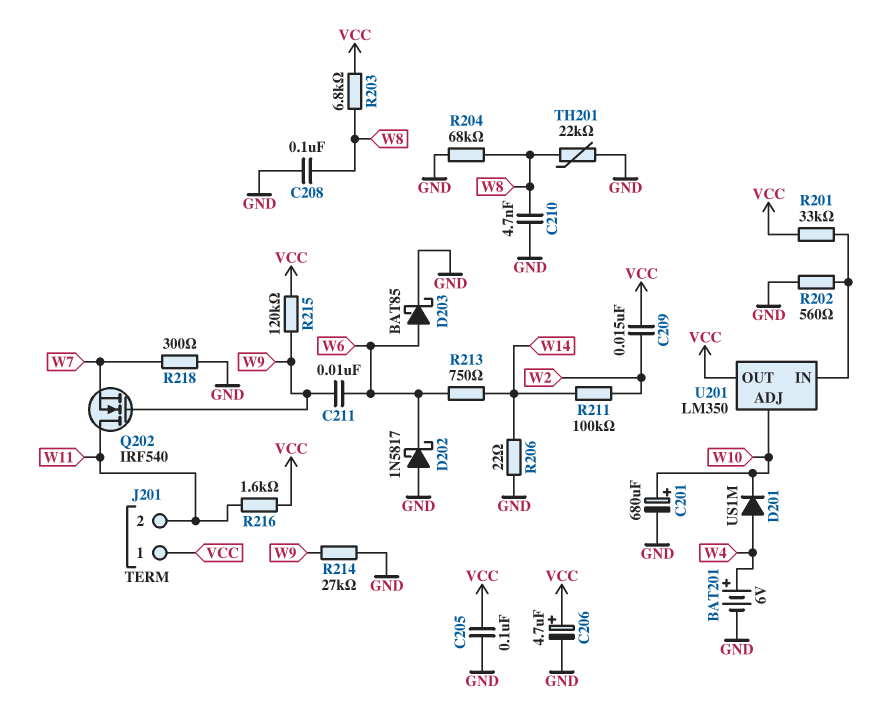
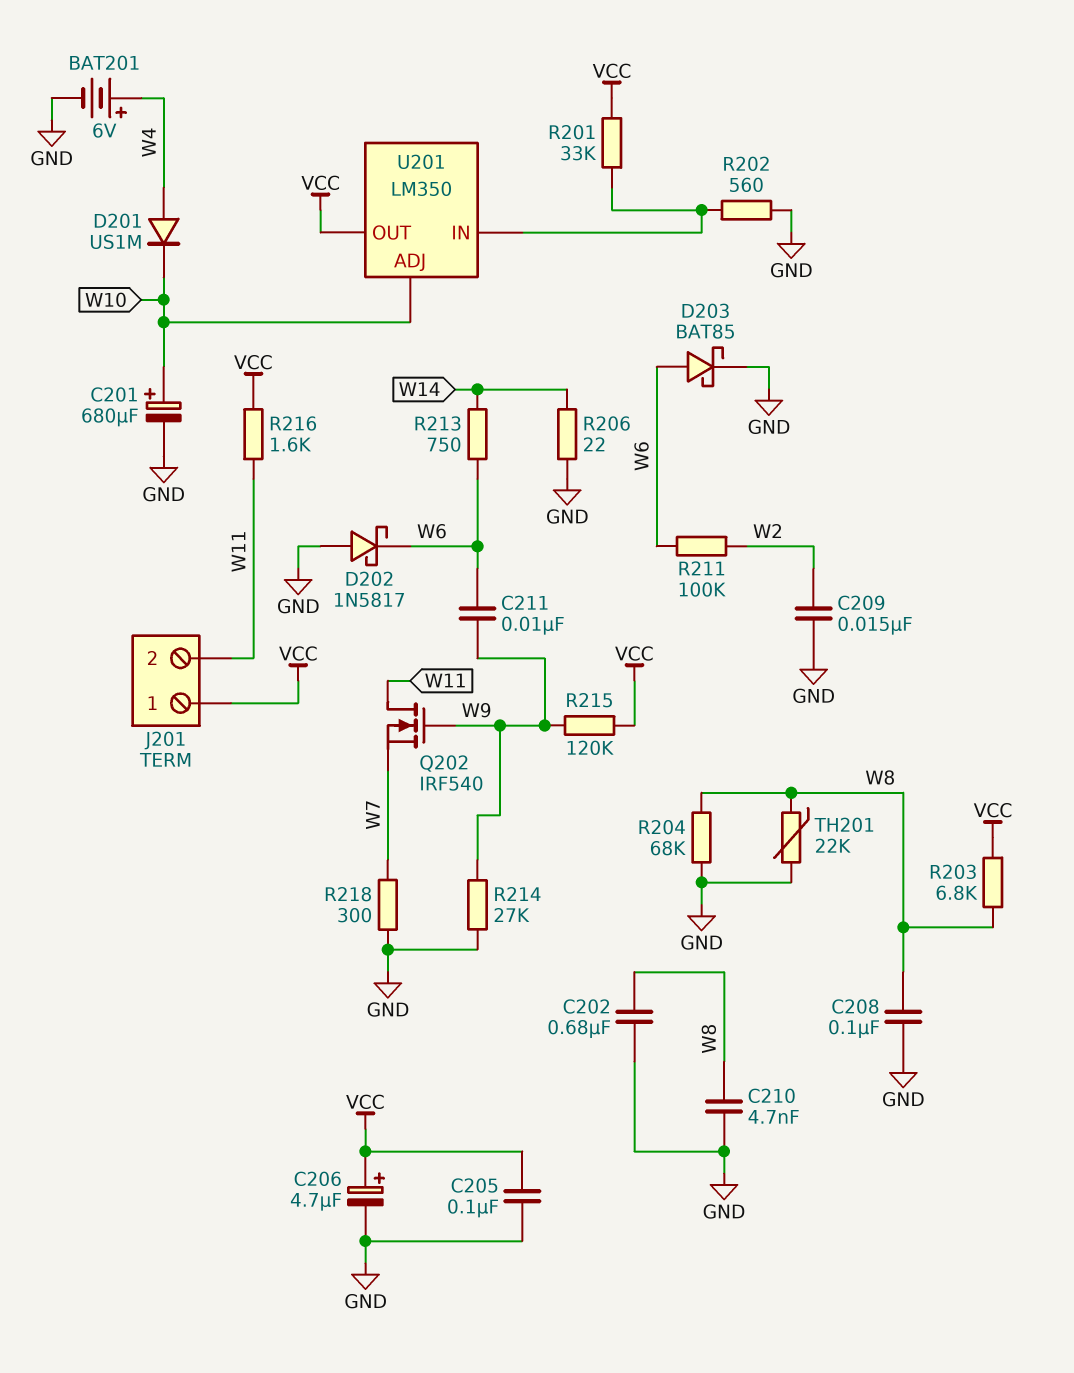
C202: none -> 680nF (GND, W8)
C209: 15nF (VCC, W2) -> 15nF (GND, W2)
R211: 100k (W2, W14) -> 100k (W2, W6)

